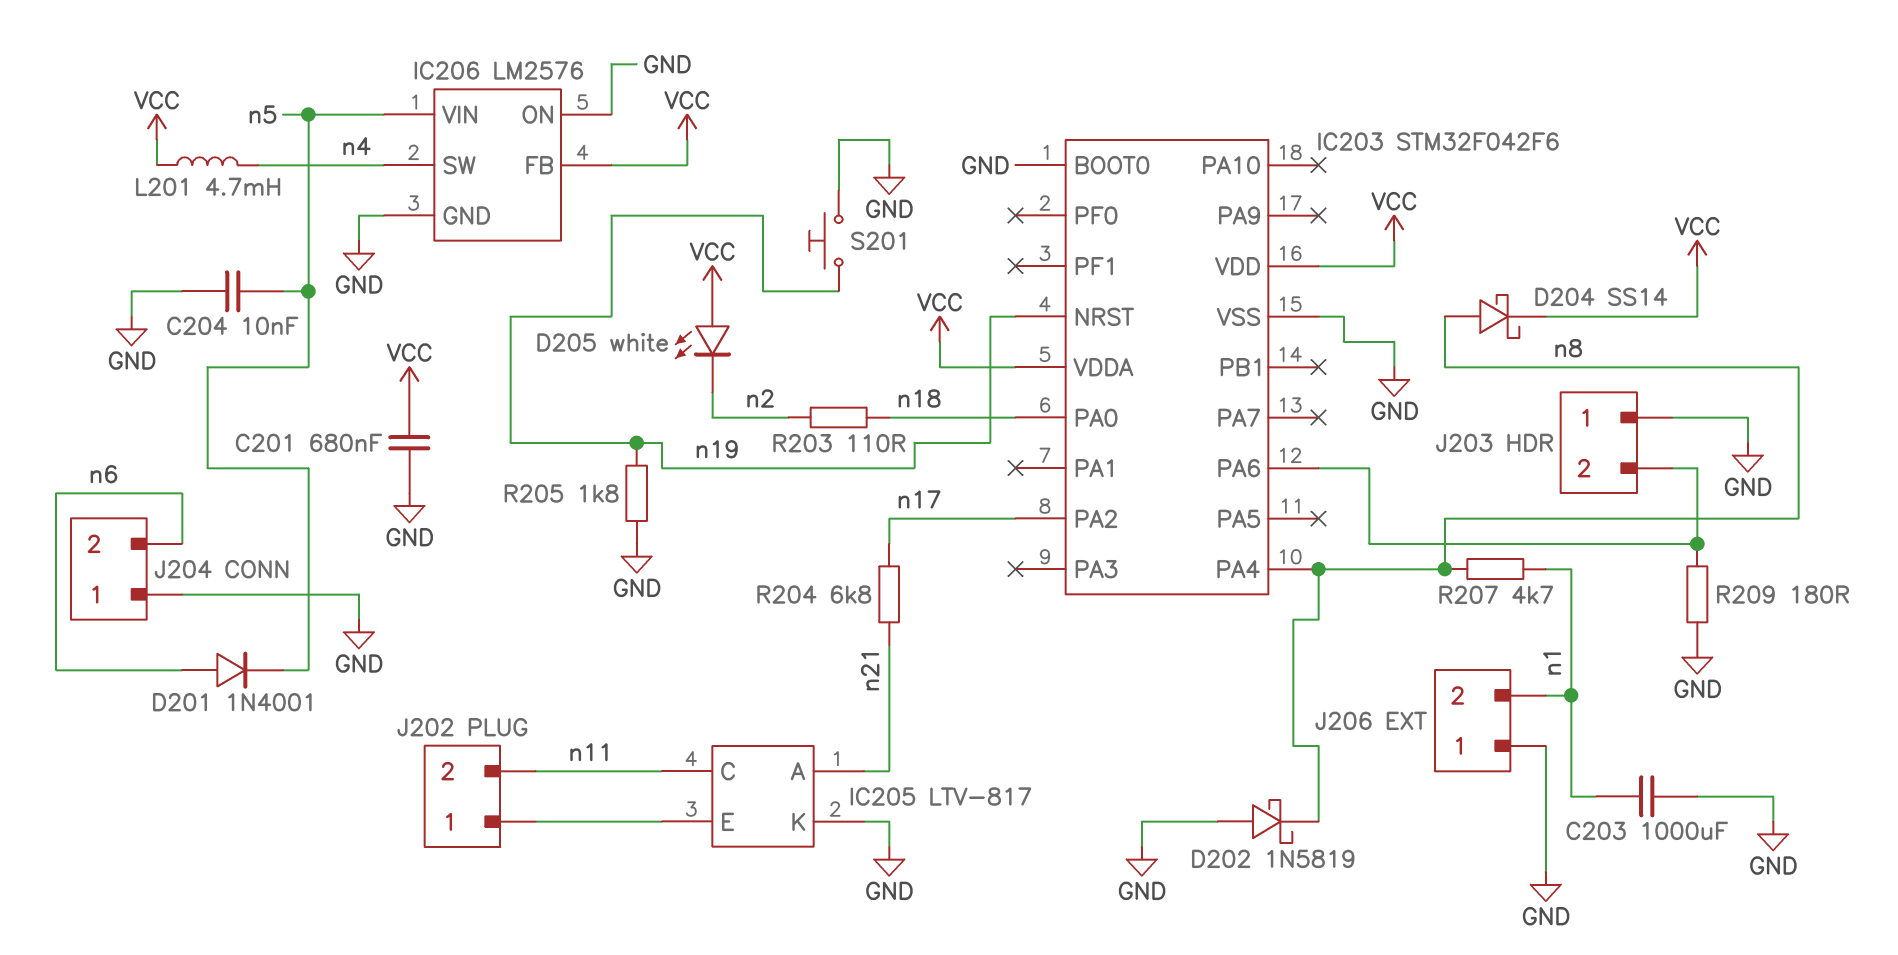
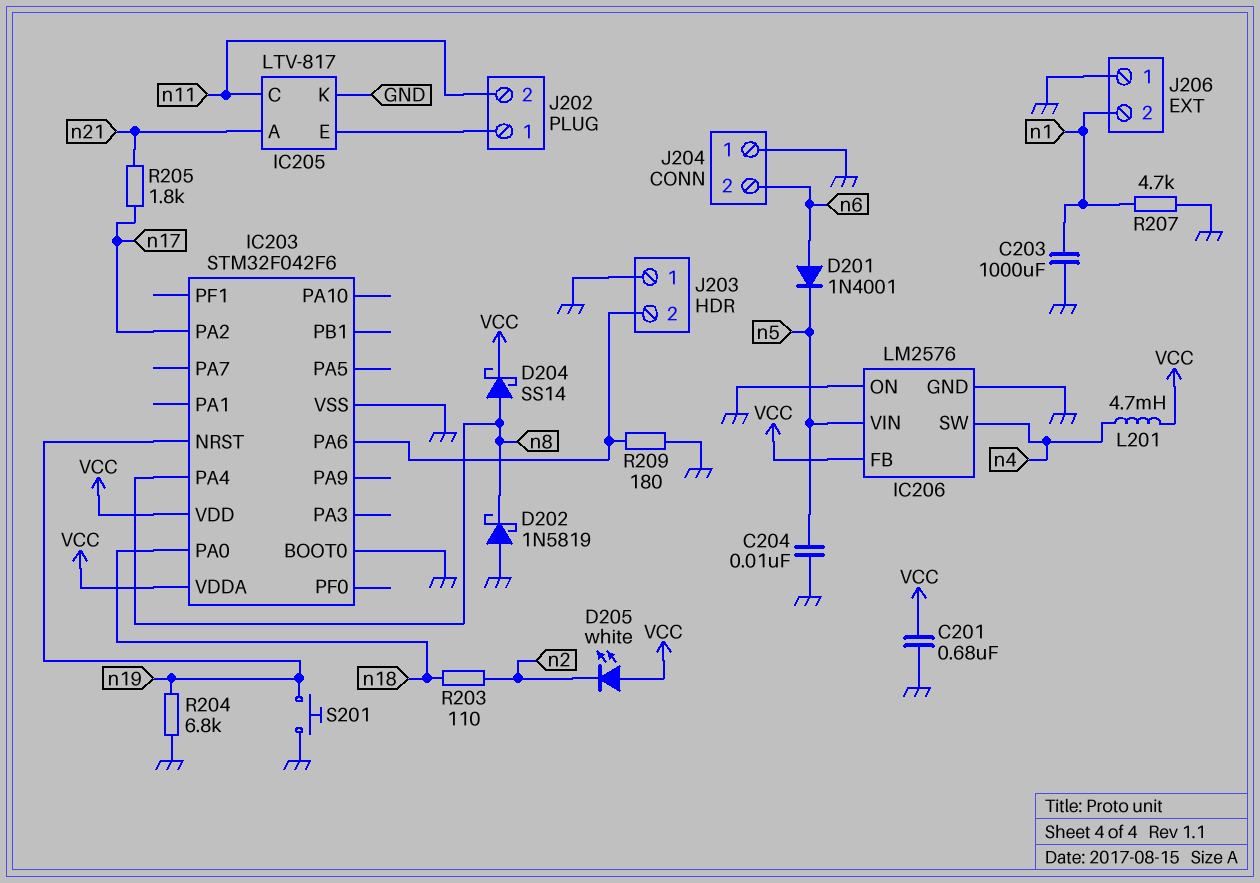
R204: 6.8k (n17, n21) -> 6.8k (GND, n19)
R205: 1.8k (GND, n19) -> 1.8k (n17, n21)
R207: 4.7k (n1, n8) -> 4.7k (GND, n1)

